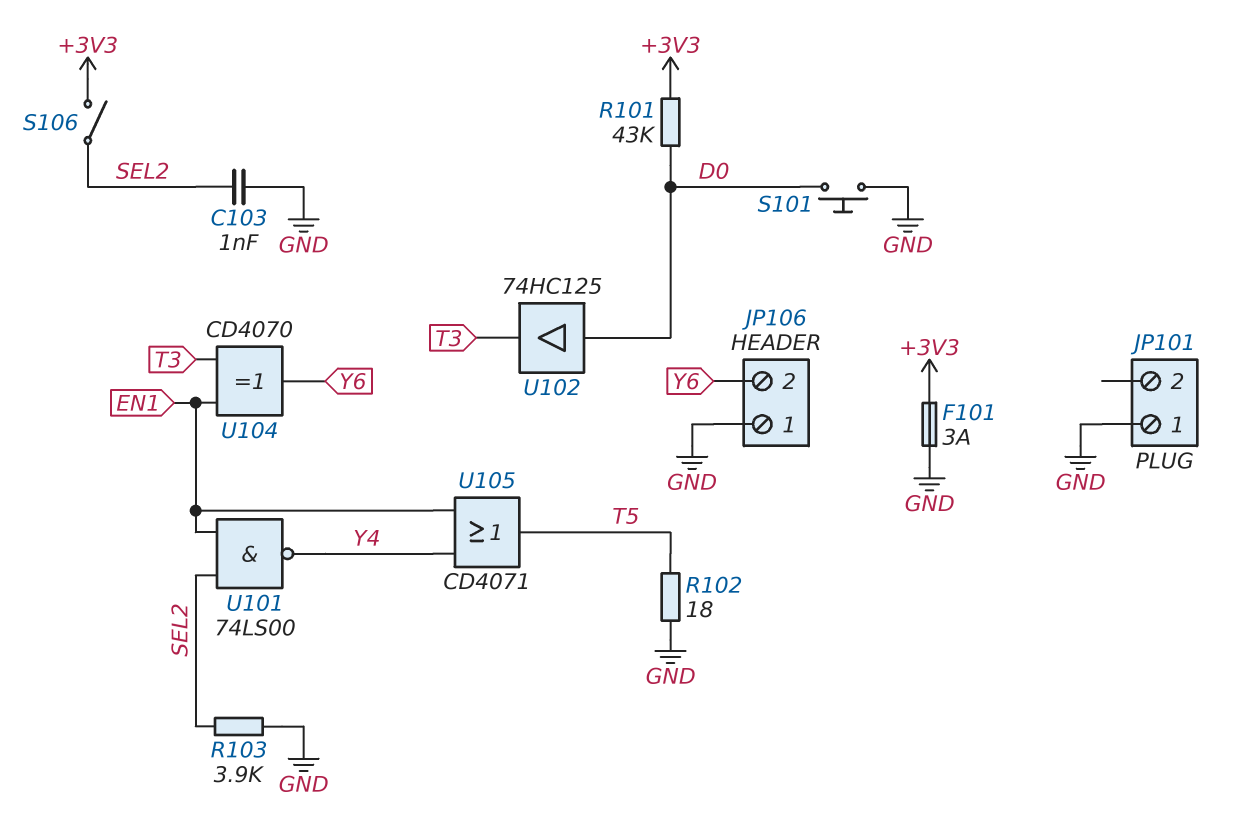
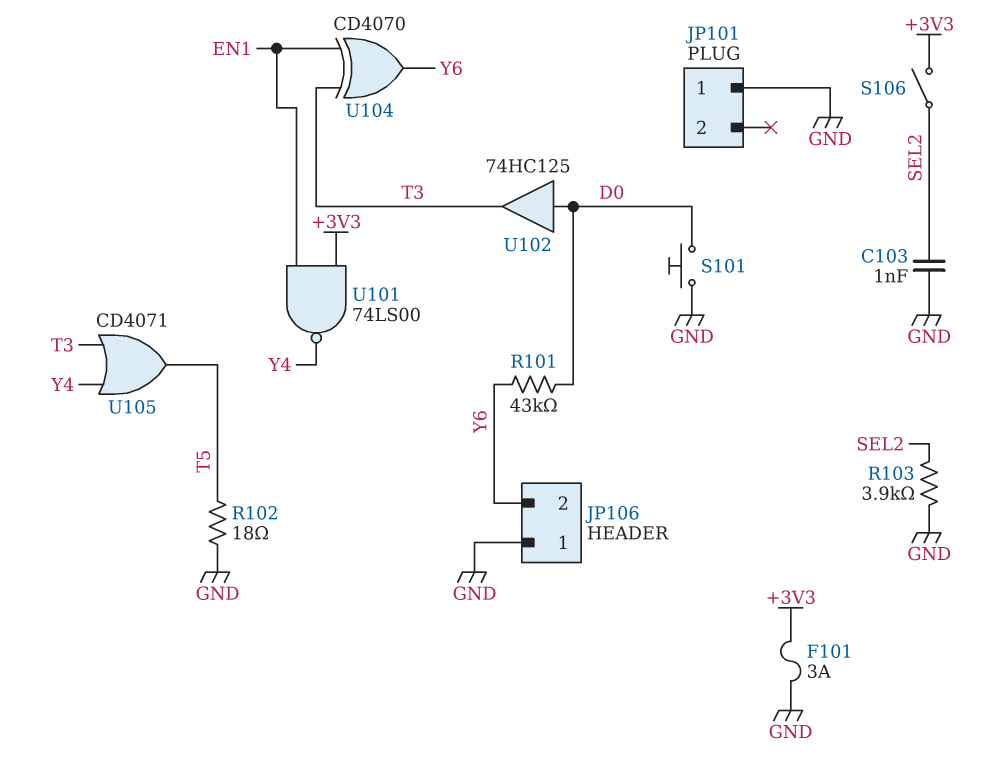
R101: 43k (+3V3, D0) -> 43k (D0, Y6)
U101: NAND 74LS00 (in EN1, in SEL2, out Y4) -> NAND 74LS00 (in +3V3, in EN1, out Y4)
U105: OR CD4071 (in EN1, in Y4, out T5) -> OR CD4071 (in T3, in Y4, out T5)

